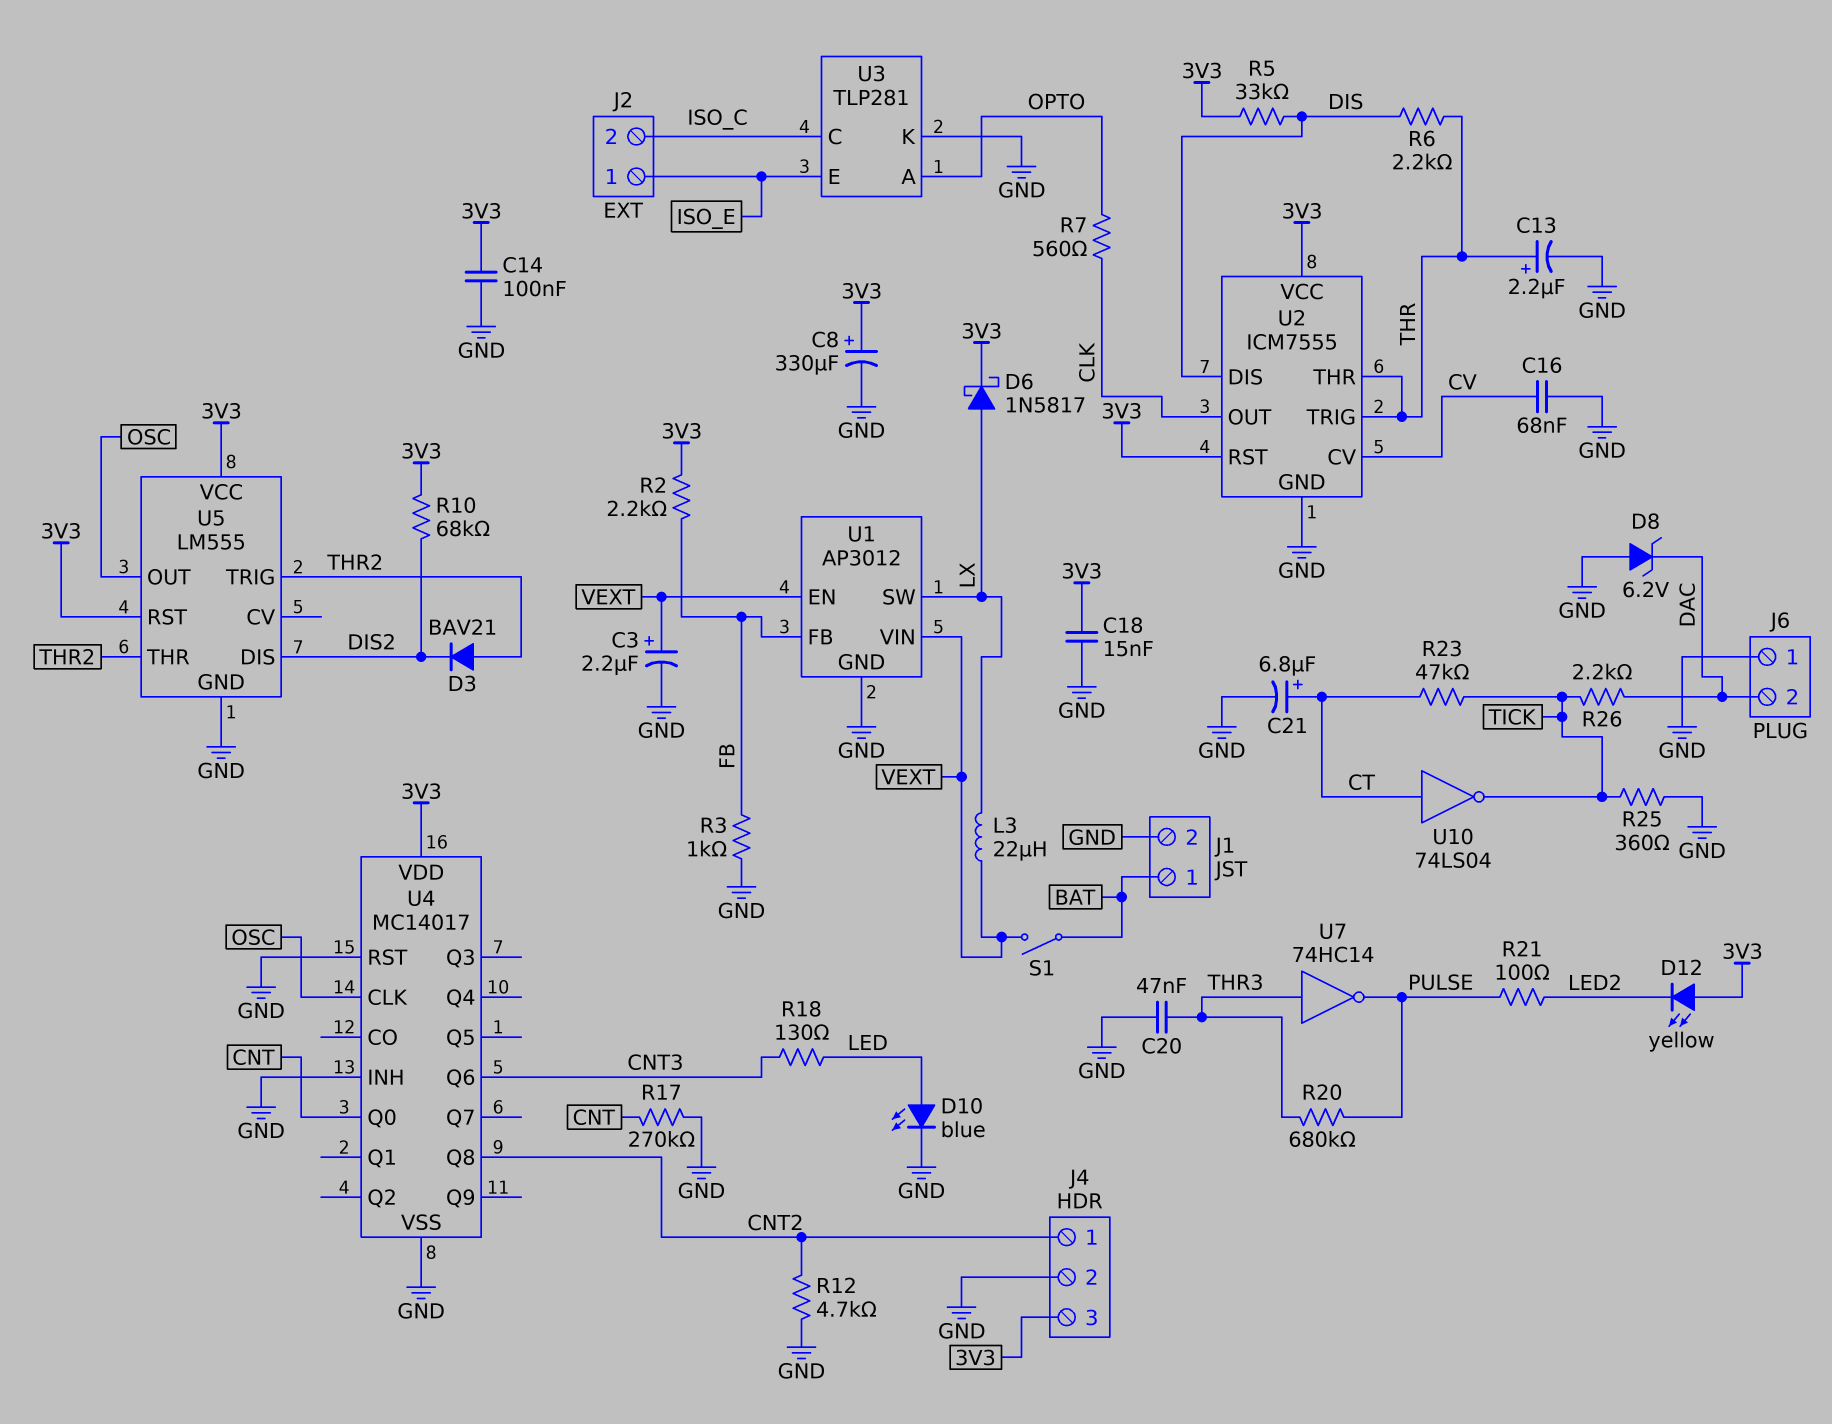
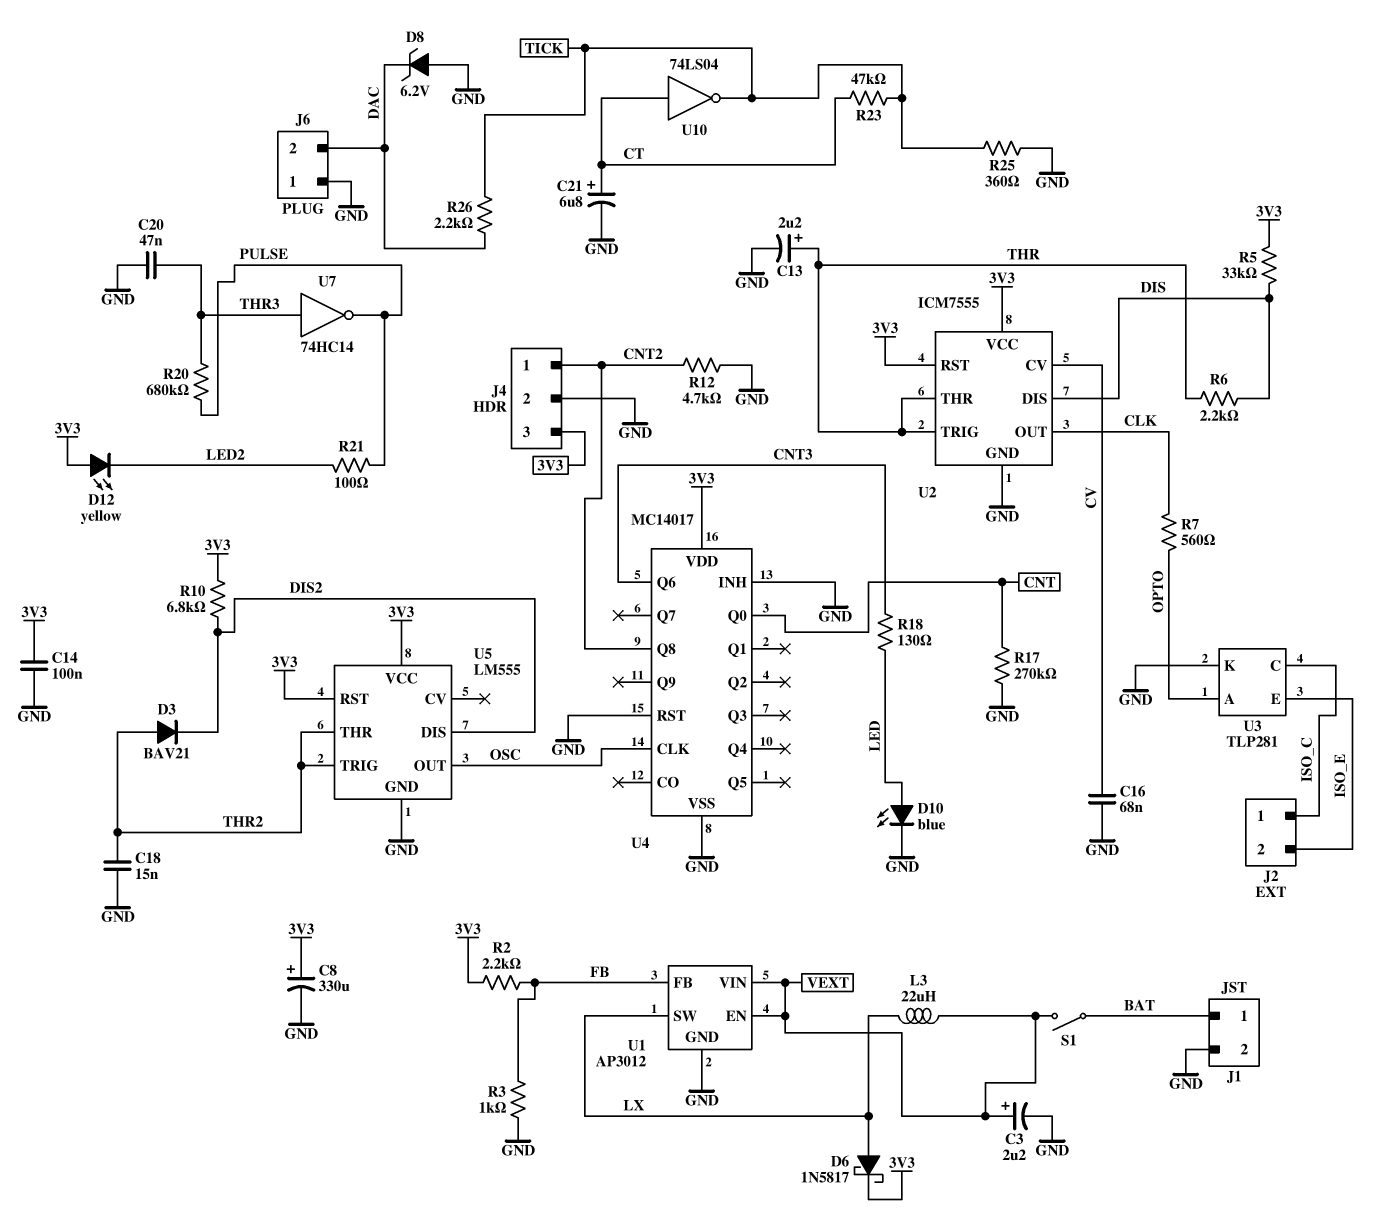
C18: 15nF (3V3, GND) -> 15nF (GND, THR2)
J2 pin 1: ISO_E -> ISO_C
J2 pin 2: ISO_C -> ISO_E
R10: 68k (3V3, DIS2) -> 6.8k (3V3, DIS2)

